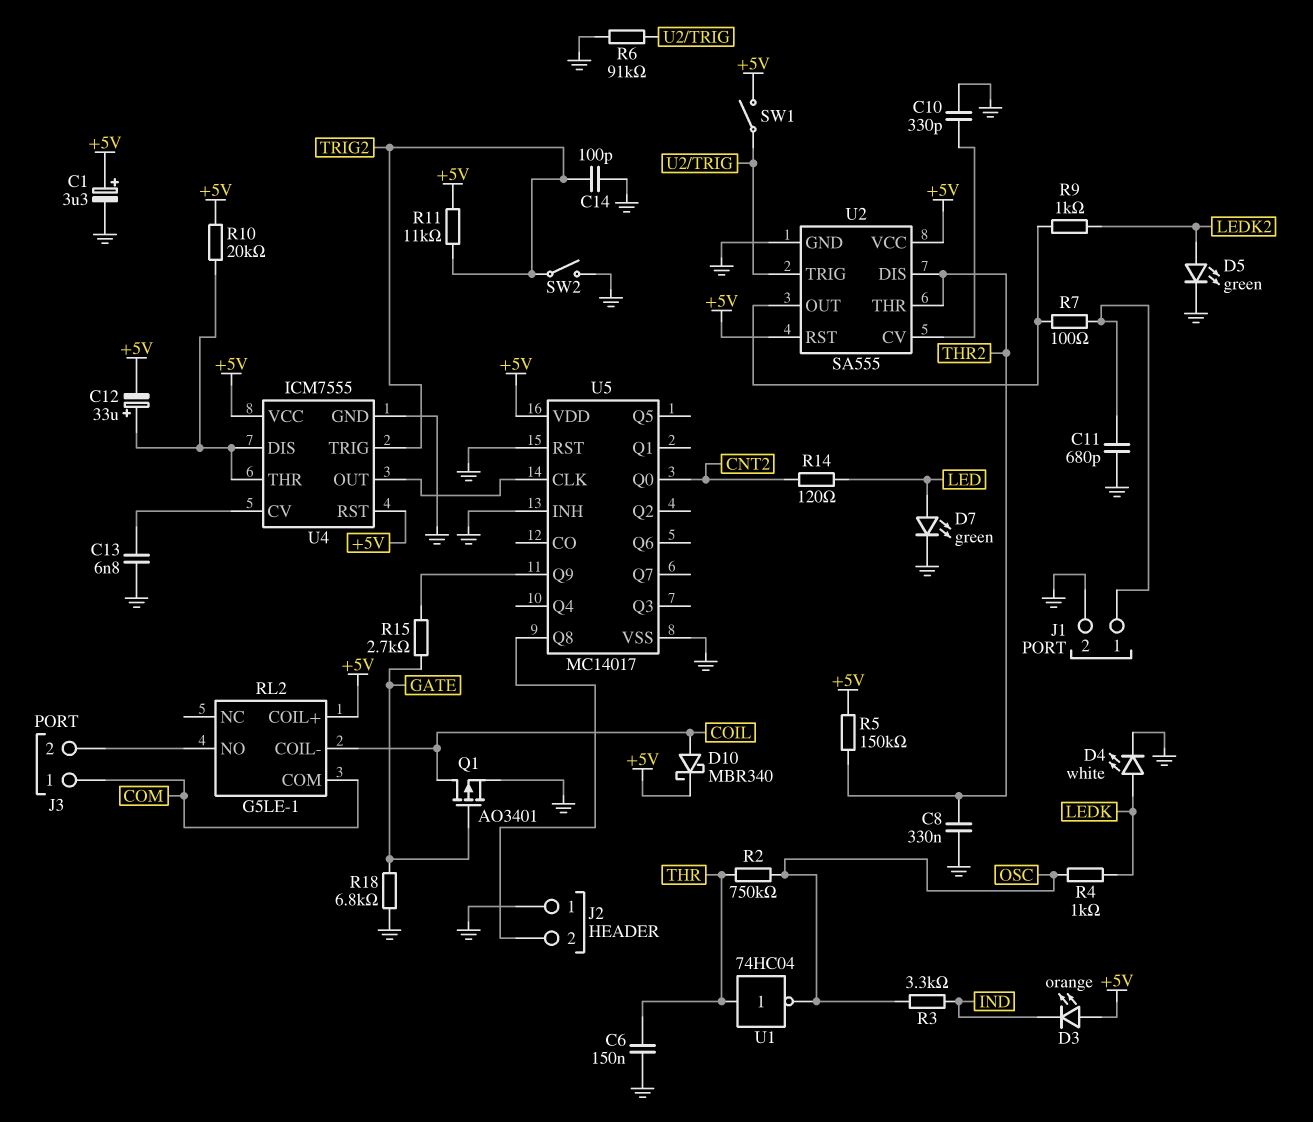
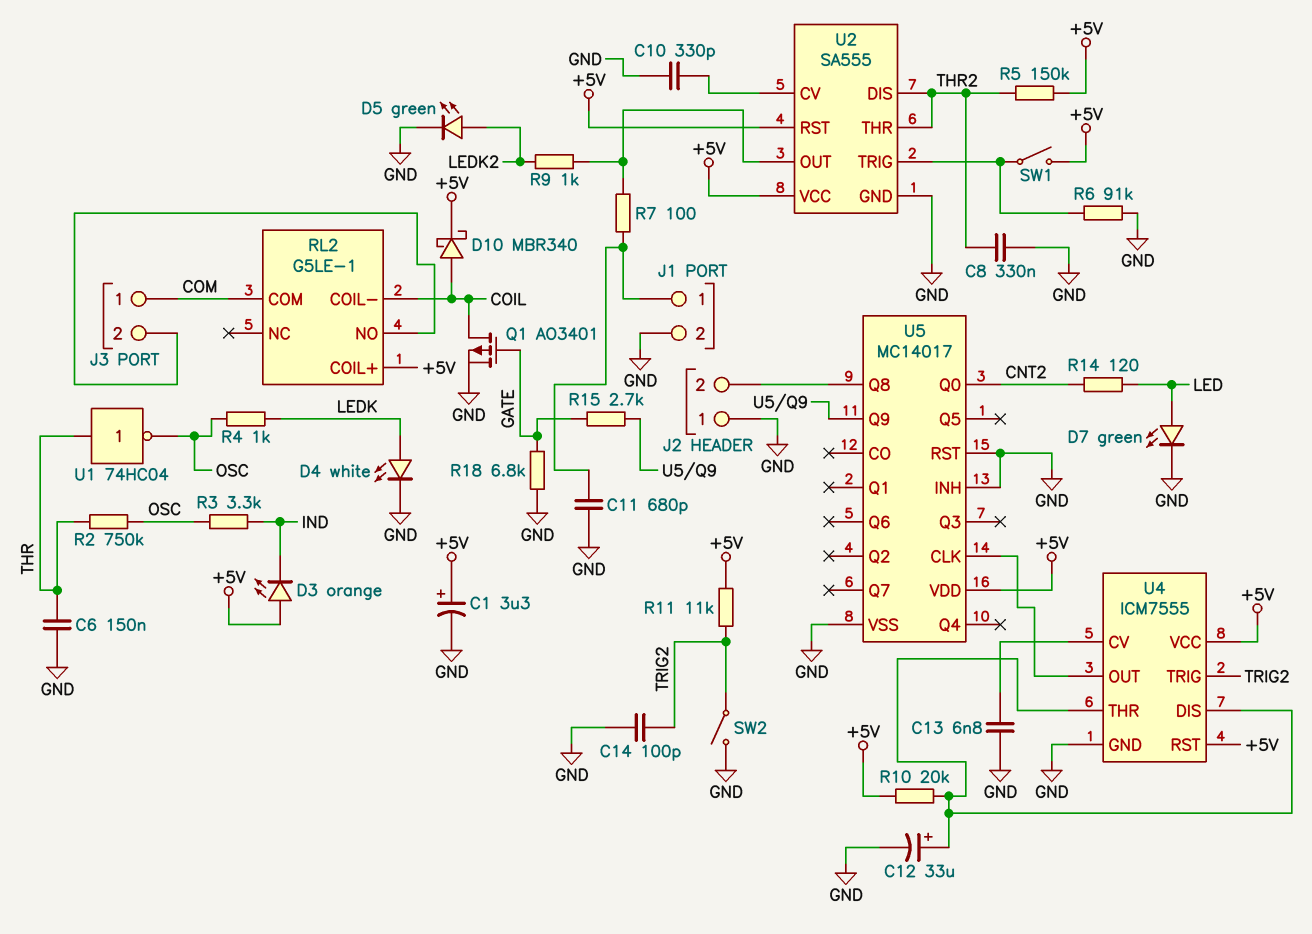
C12: 33uF (plus U4/DIS, minus +5V) -> 33uF (plus U4/DIS, minus GND)

